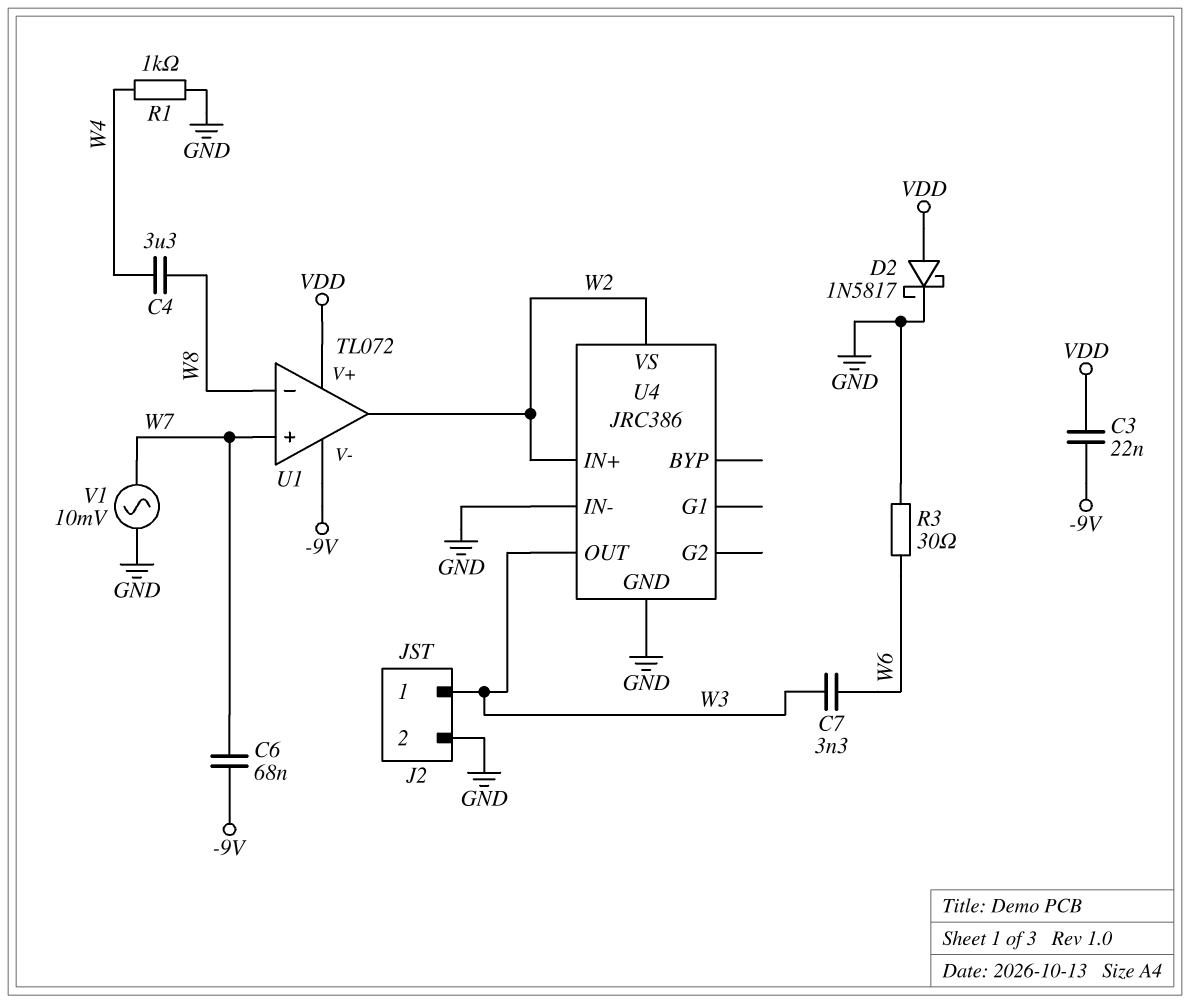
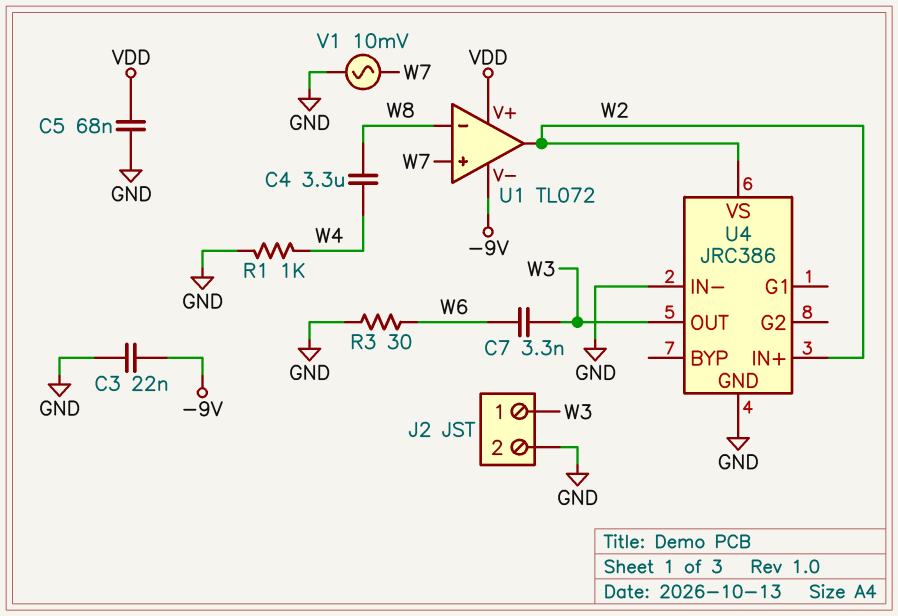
C3: 22nF (-9V, VDD) -> 22nF (-9V, GND)
C5: none -> 68nF (GND, VDD)
C6: 68nF (-9V, W7) -> none
D2: schottky 1N5817 (A VDD, K GND) -> none

